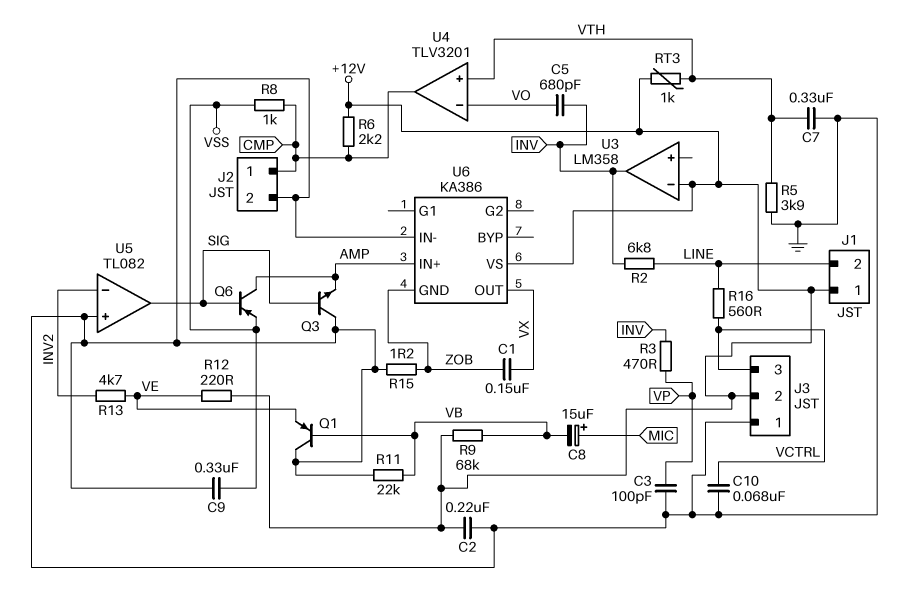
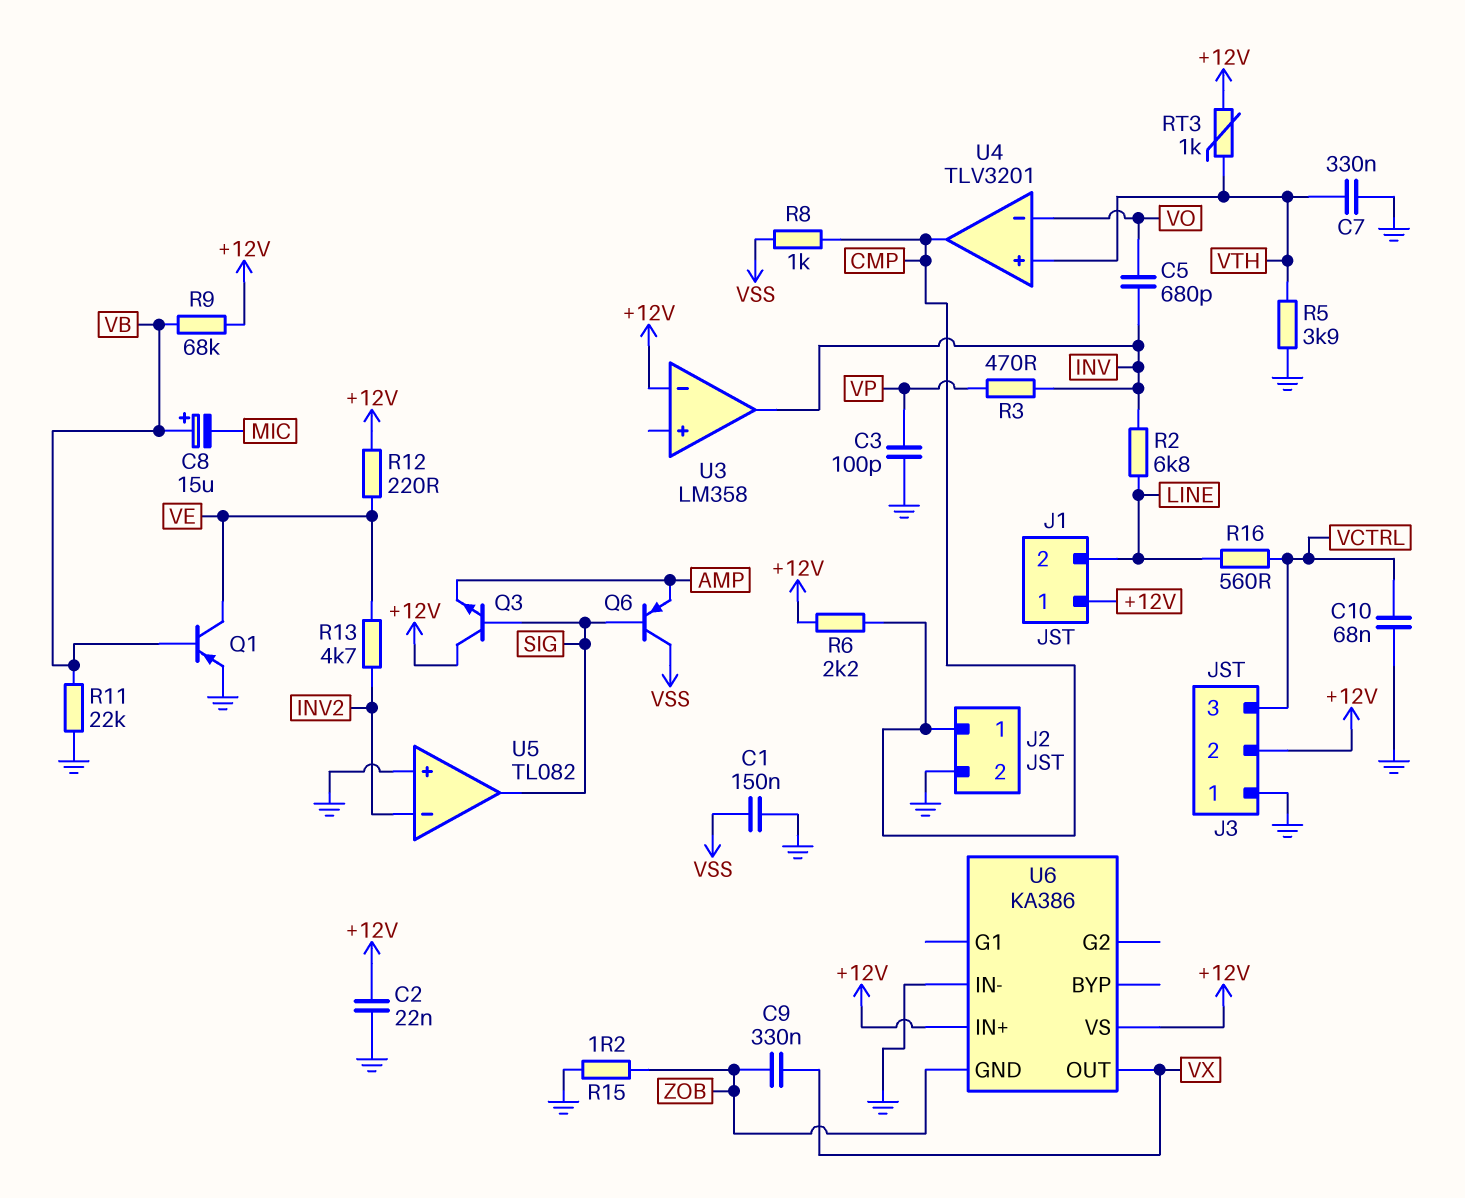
C1: 150nF (VX, ZOB) -> 150nF (GND, VSS)
C2: 220nF (+12V, GND) -> 22nF (+12V, GND)
C8: 15uF (plus MIC, minus VB) -> 15uF (plus VB, minus MIC)
C9: 330nF (GND, VSS) -> 330nF (VX, ZOB)
Q1: PNP (B VB, C GND, E VE) -> PNP (B VB, C VE, E GND)
Q3: NPN (B SIG, C GND, E AMP) -> NPN (B SIG, C +12V, E AMP)
Q6: PNP (B SIG, C AMP, E VSS) -> PNP (B SIG, C VSS, E AMP)
U6 pin IN+: AMP -> +12V

